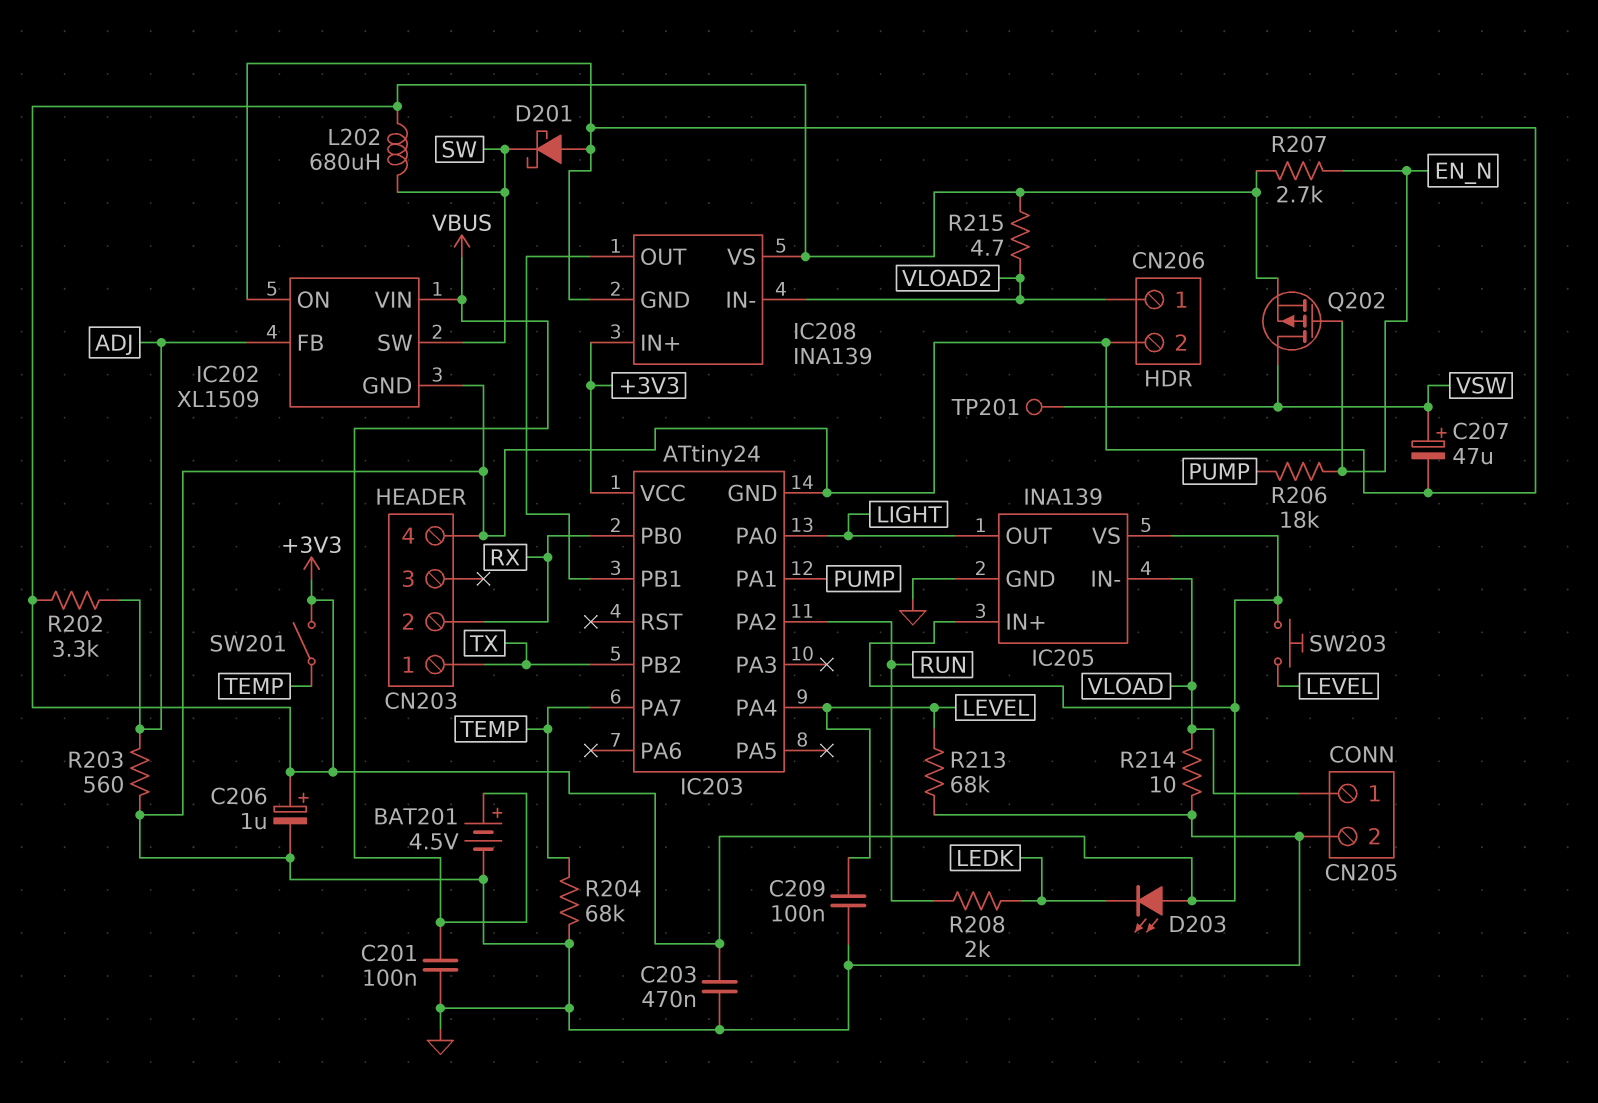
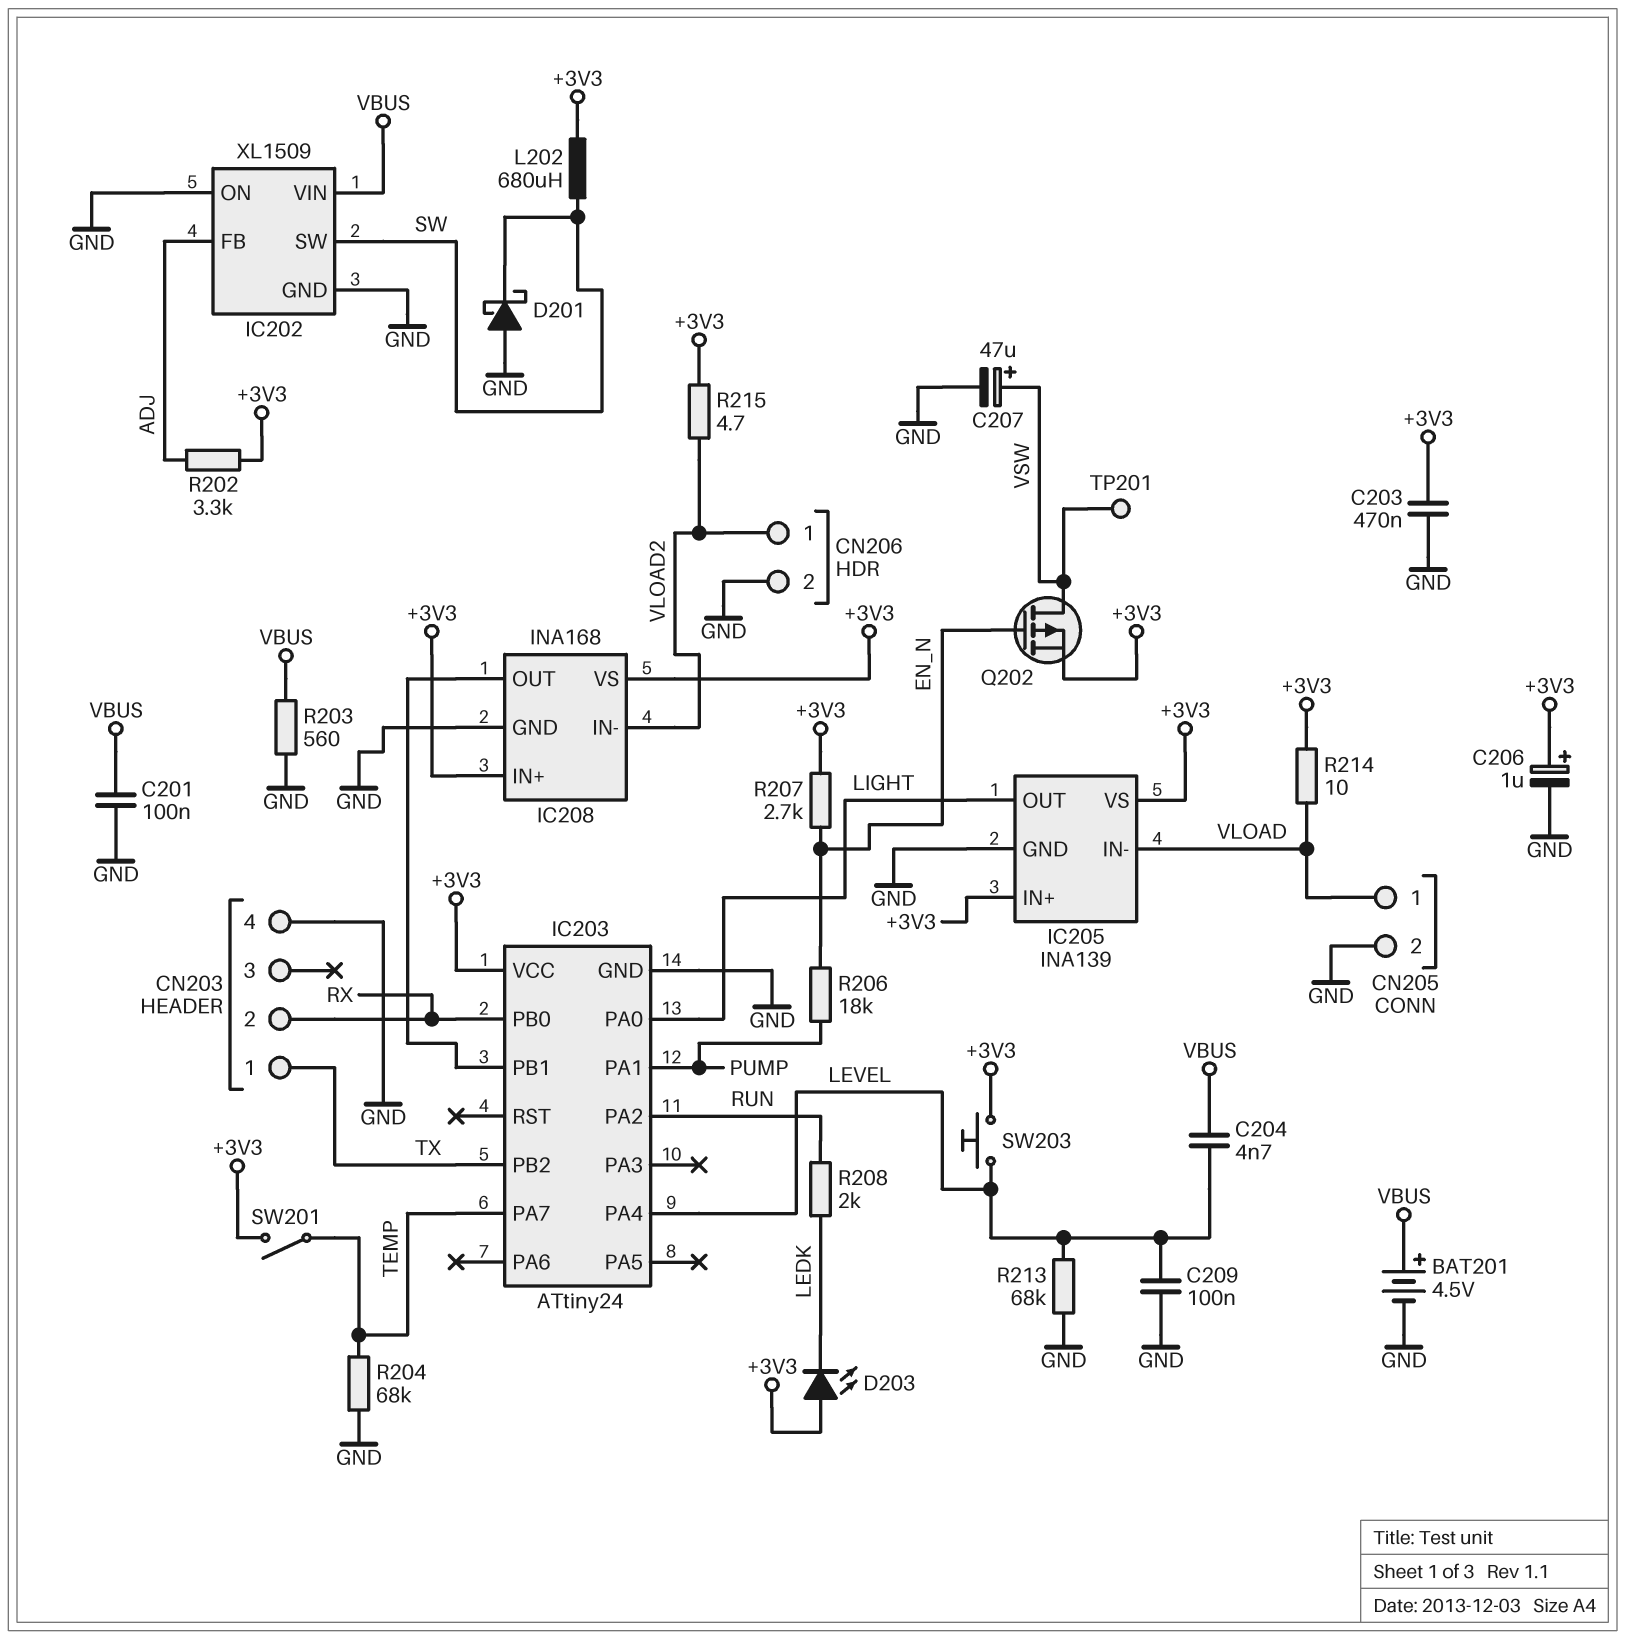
C204: none -> 4.7nF (LEVEL, VBUS)
IC208: INA139 -> INA168
R203: 560 (ADJ, GND) -> 560 (GND, VBUS)
R214: 10 (GND, VLOAD) -> 10 (+3V3, VLOAD)

